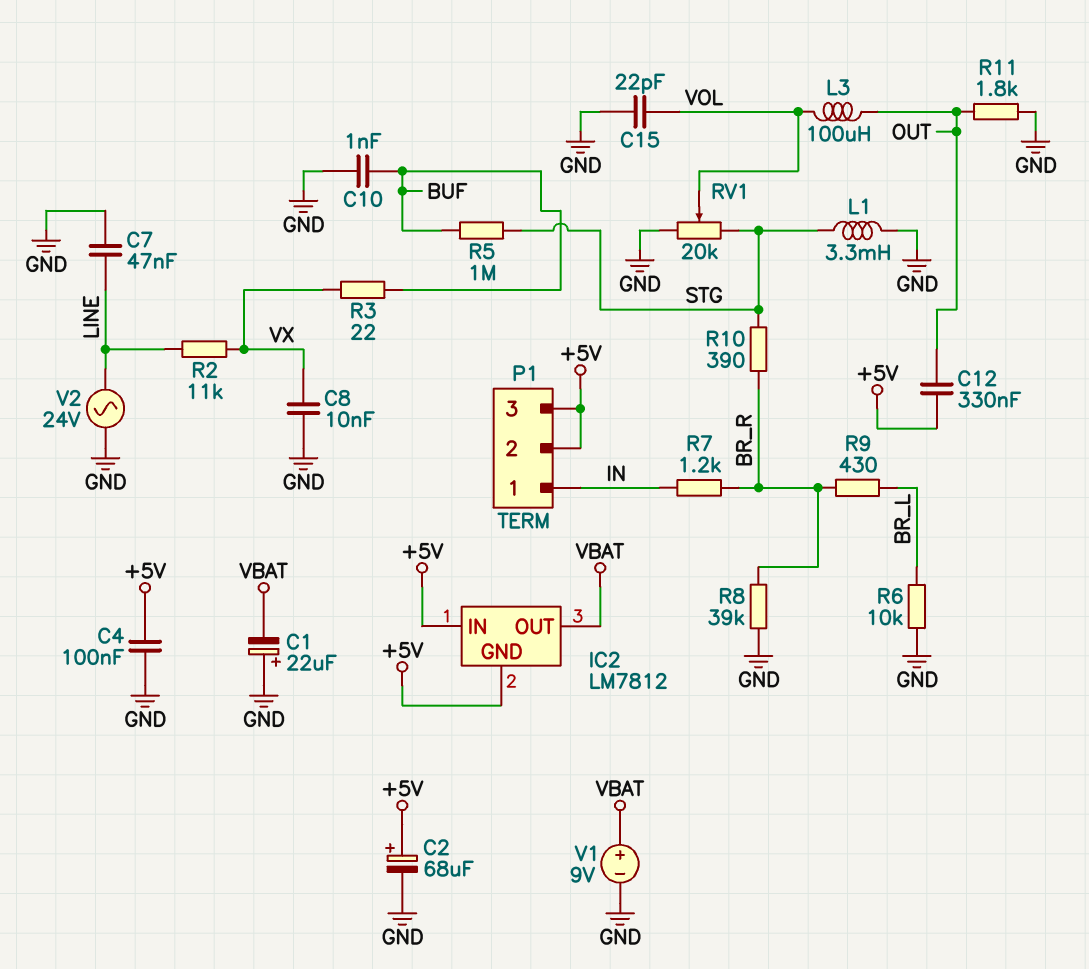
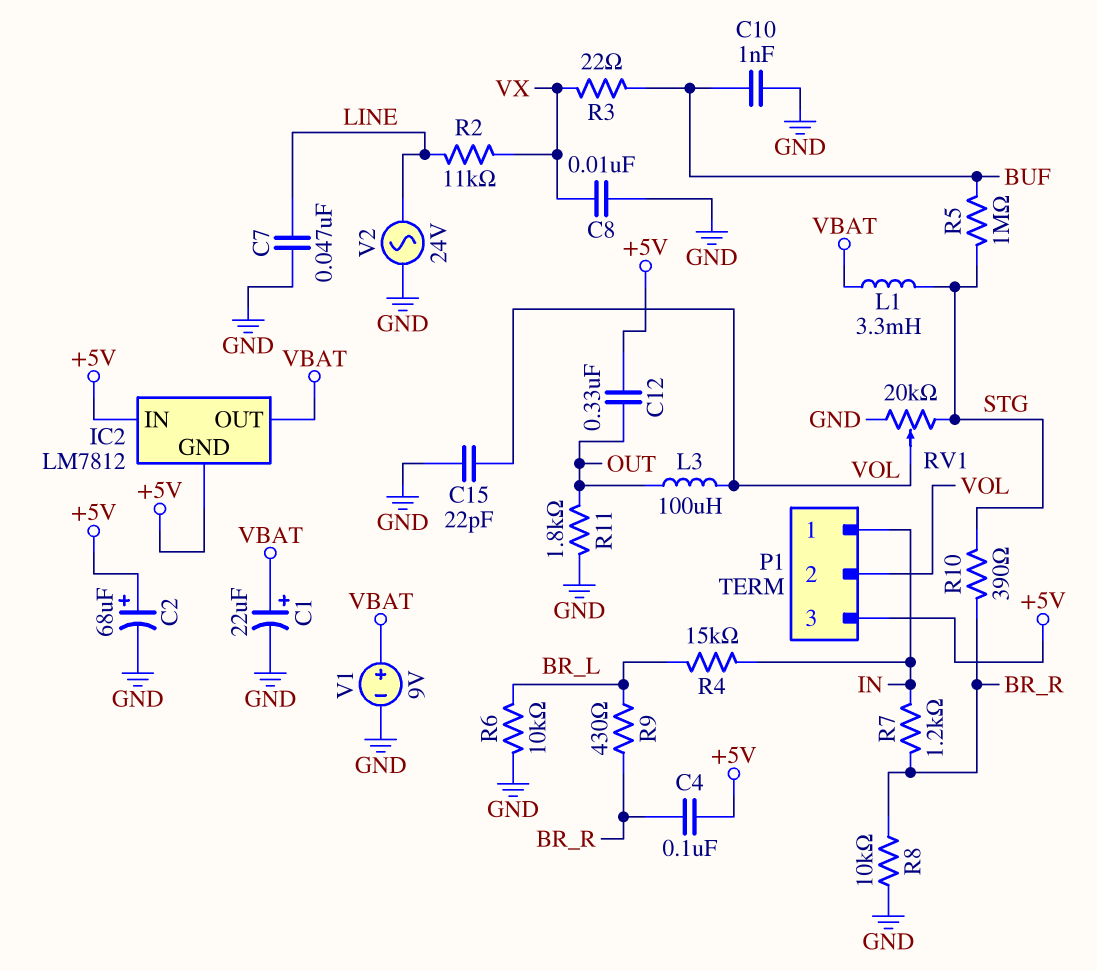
C1: 22uF (plus GND, minus VBAT) -> 22uF (plus VBAT, minus GND)
C4: 100nF (+5V, GND) -> 100nF (+5V, BR_R)
L1: 3.3mH (GND, STG) -> 3.3mH (STG, VBAT)
P1 pin 2: +5V -> VOL
R4: none -> 15k (BR_L, IN)
R8: 39k (BR_R, GND) -> 10k (BR_R, GND)

